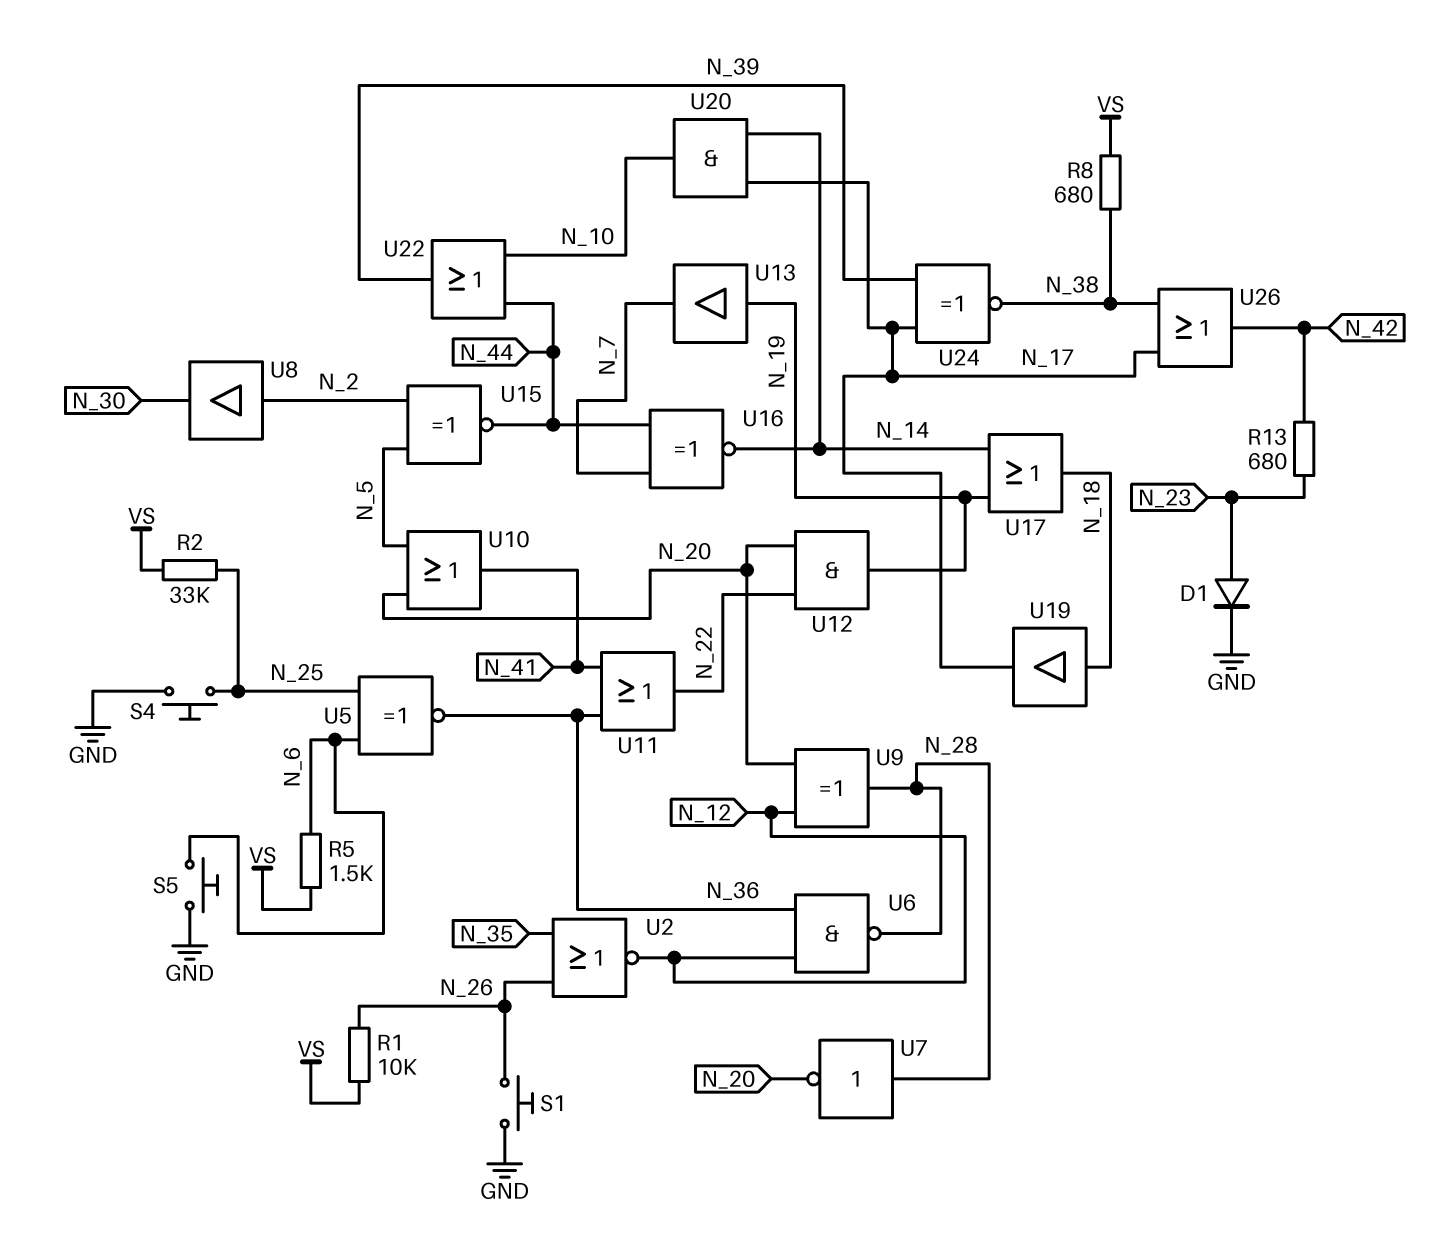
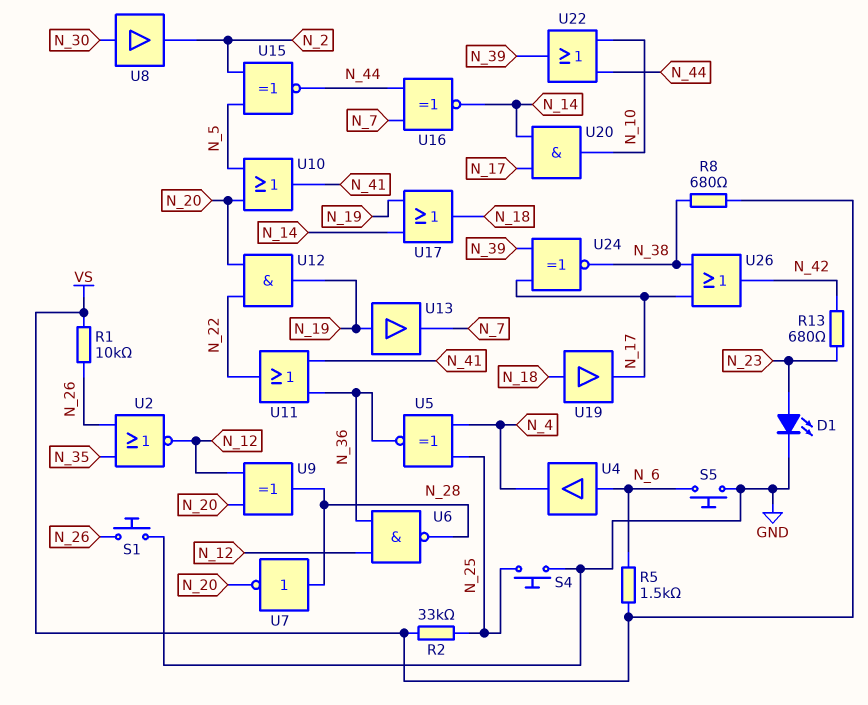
D1: diode (A N_23, K GND) -> LED (A N_23, K GND)
U4: none -> buffer (in N_6, out N_4)
U5: XNOR (in N_6, in N_25, out N_36) -> XNOR (in N_4, in N_25, out N_36)
U8: buffer (in N_2, out N_30) -> buffer (in N_30, out N_2)

